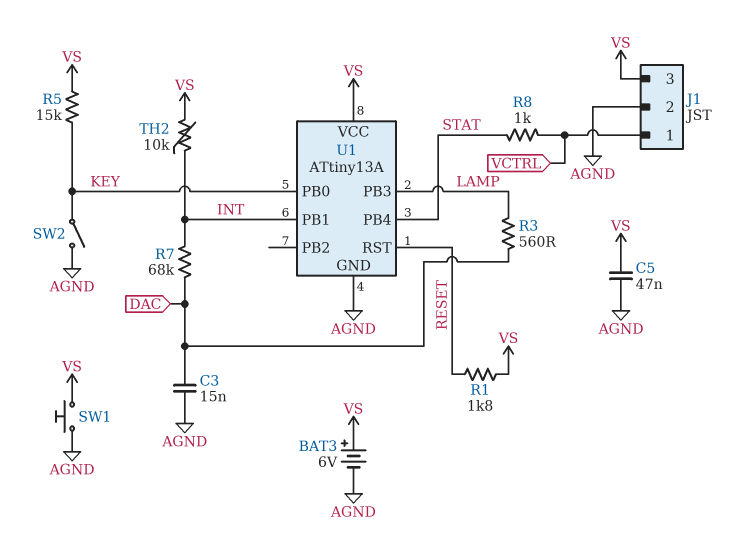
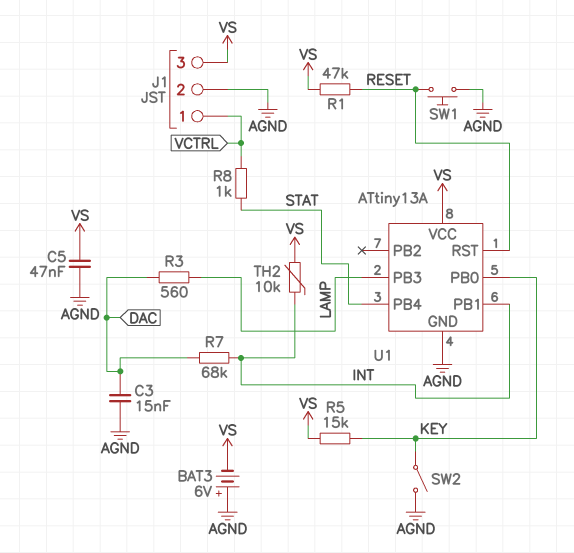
BAT3: 6V (plus VS, minus AGND) -> 6V (plus AGND, minus VS)
R1: 1.8k (RESET, VS) -> 47k (RESET, VS)
SW1: button (AGND, VS) -> button (AGND, RESET)

